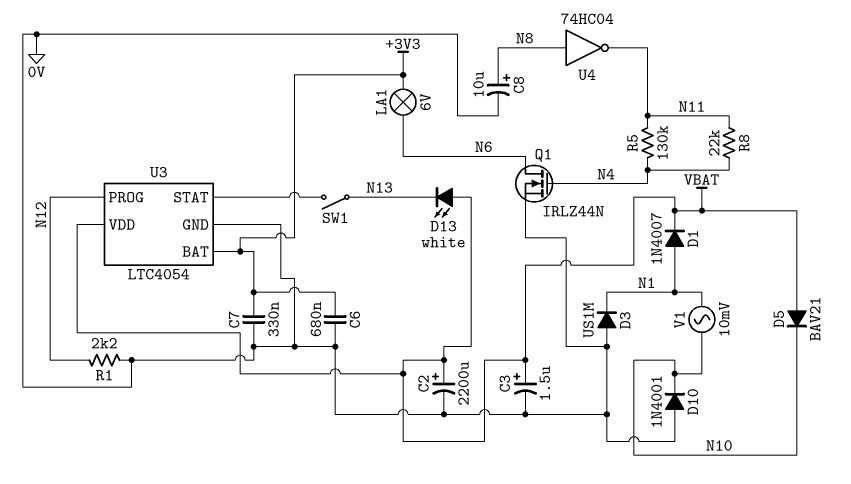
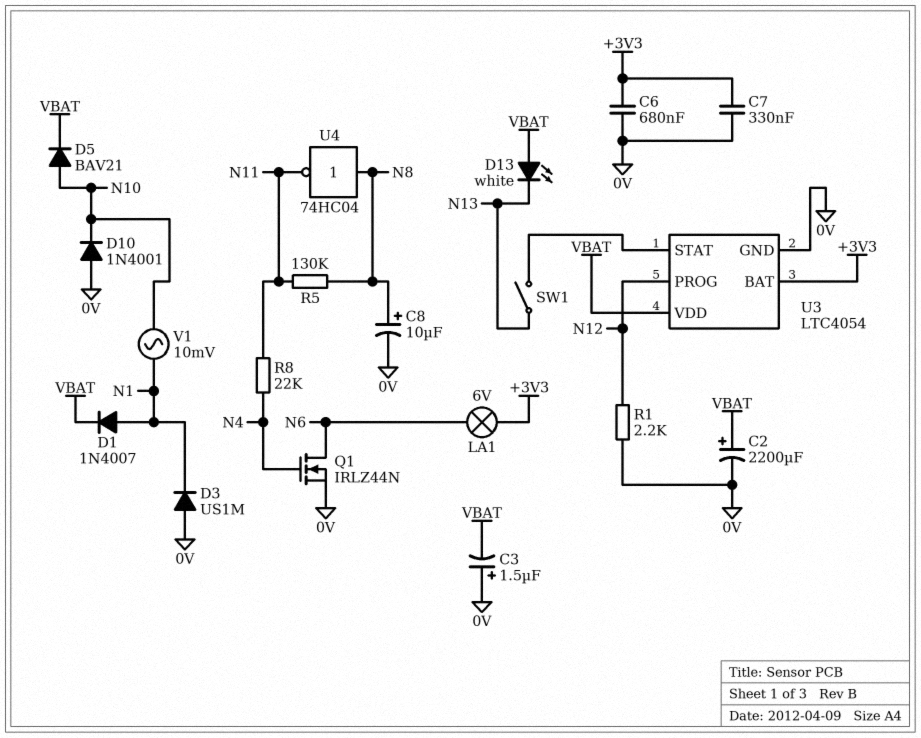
C3: 1.5uF (plus VBAT, minus 0V) -> 1.5uF (plus 0V, minus VBAT)
D5: diode BAV21 (A VBAT, K N10) -> diode BAV21 (A N10, K VBAT)
R5: 130k (N4, N11) -> 130k (N8, N11)

